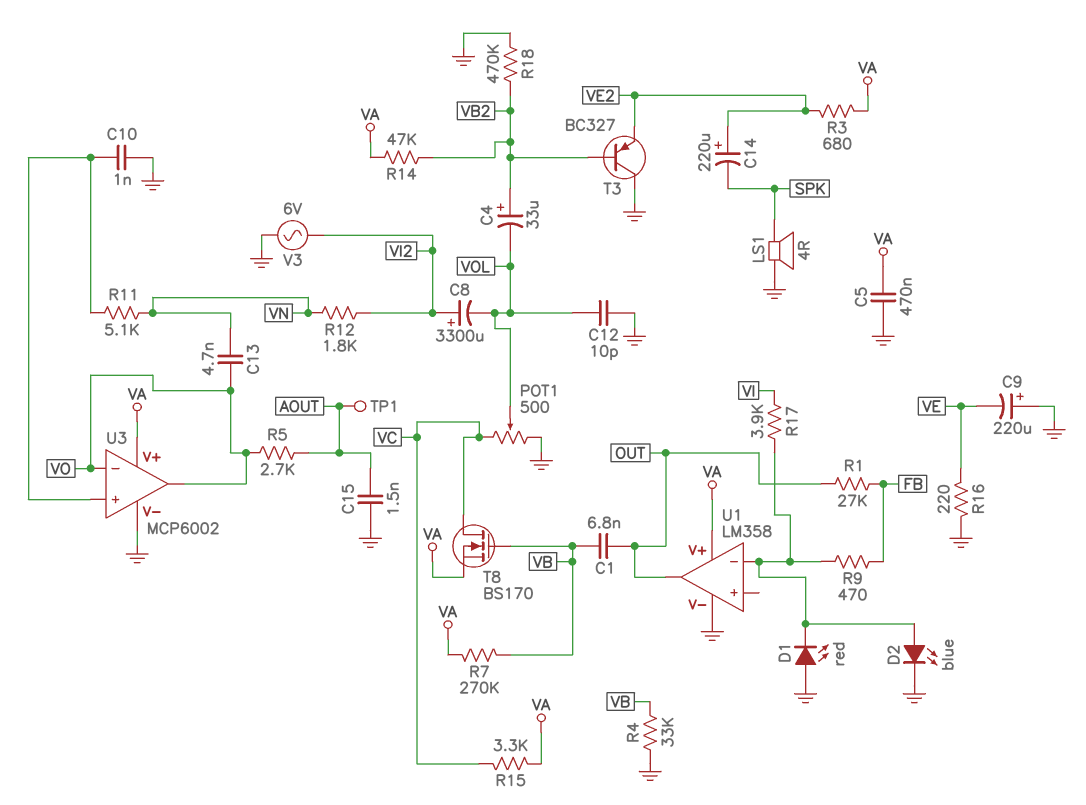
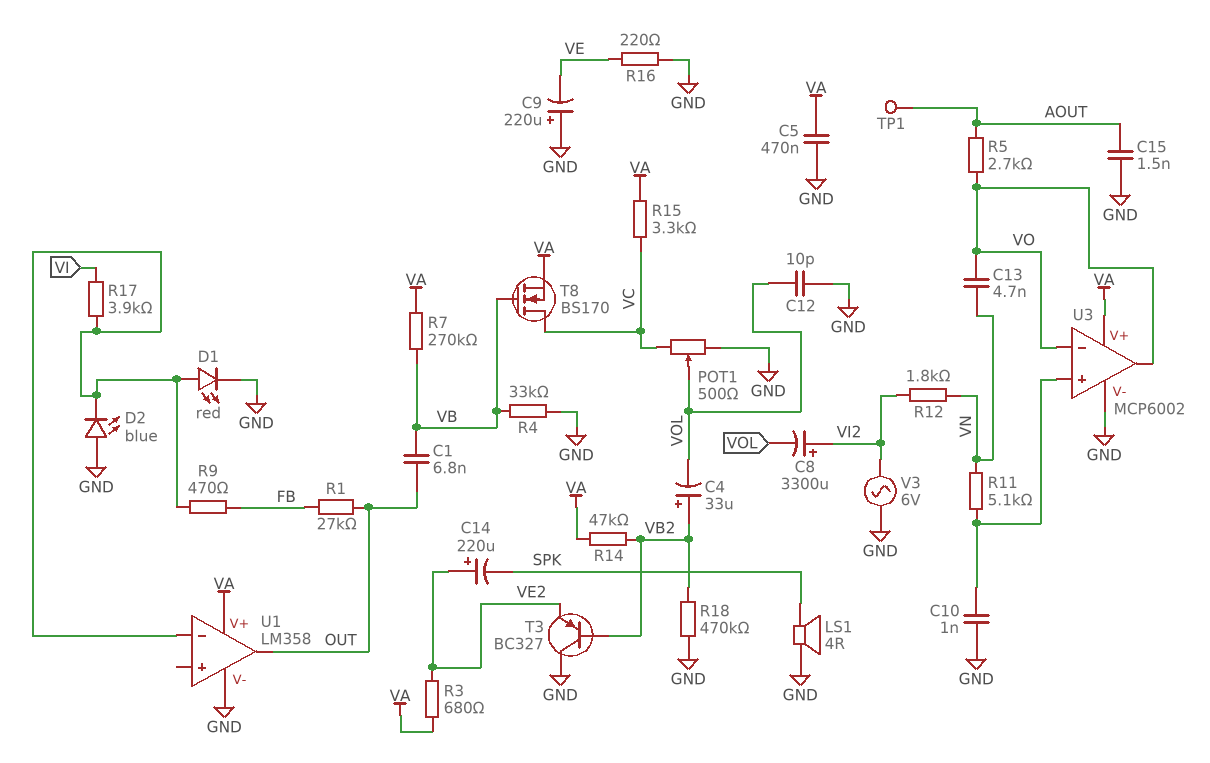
D1: LED red (A GND, K U1/in-) -> LED red (A U1/in-, K GND)
D2: LED blue (A U1/in-, K GND) -> LED blue (A GND, K U1/in-)

